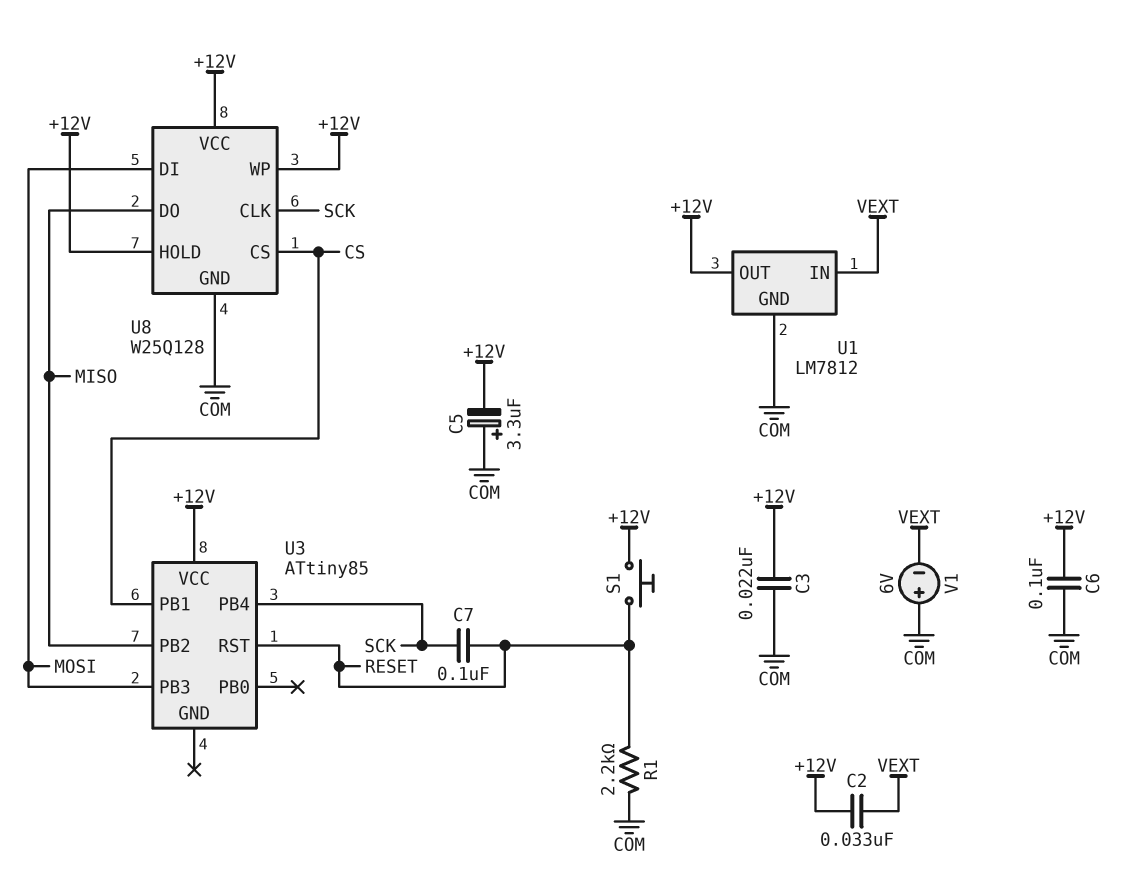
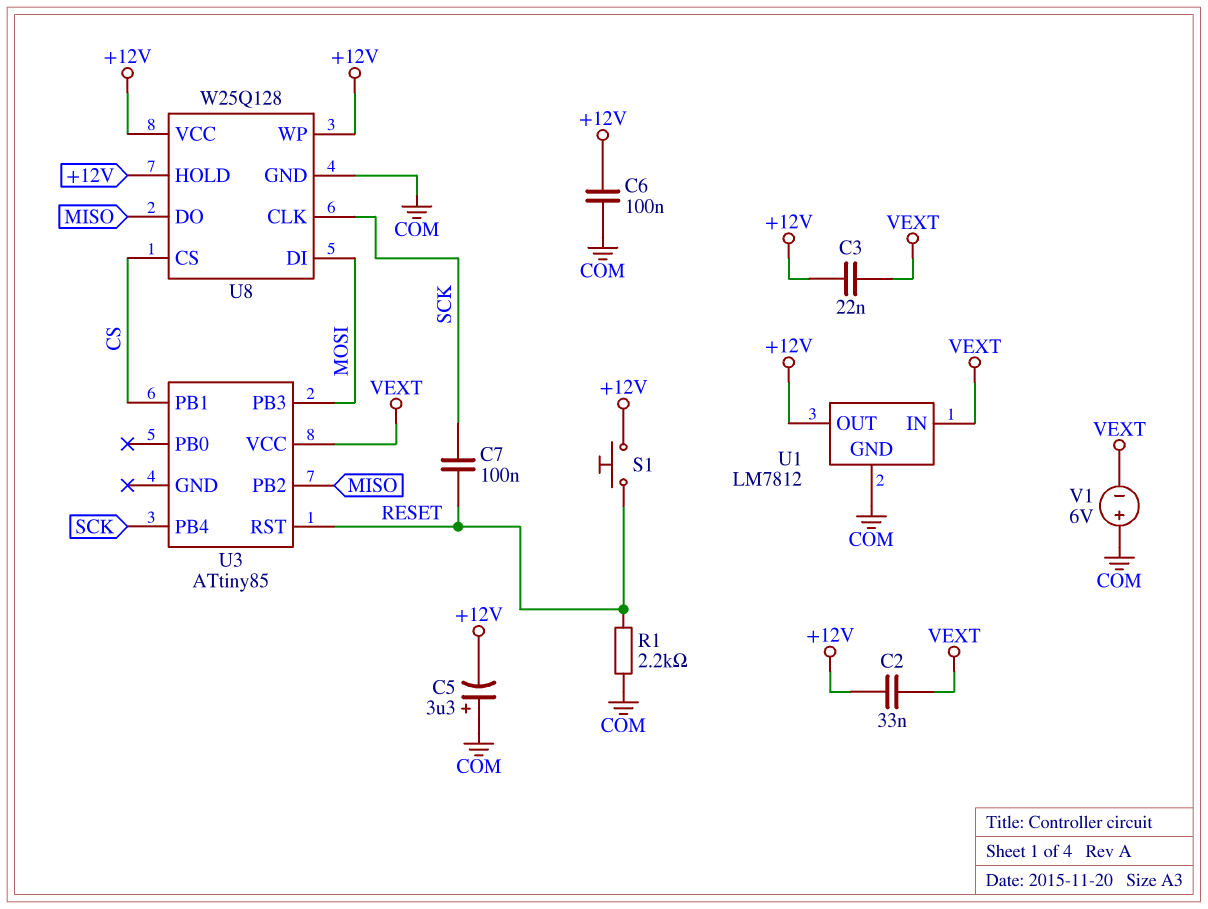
C3: 22nF (+12V, COM) -> 22nF (+12V, VEXT)
U3 pin VCC: +12V -> VEXT

